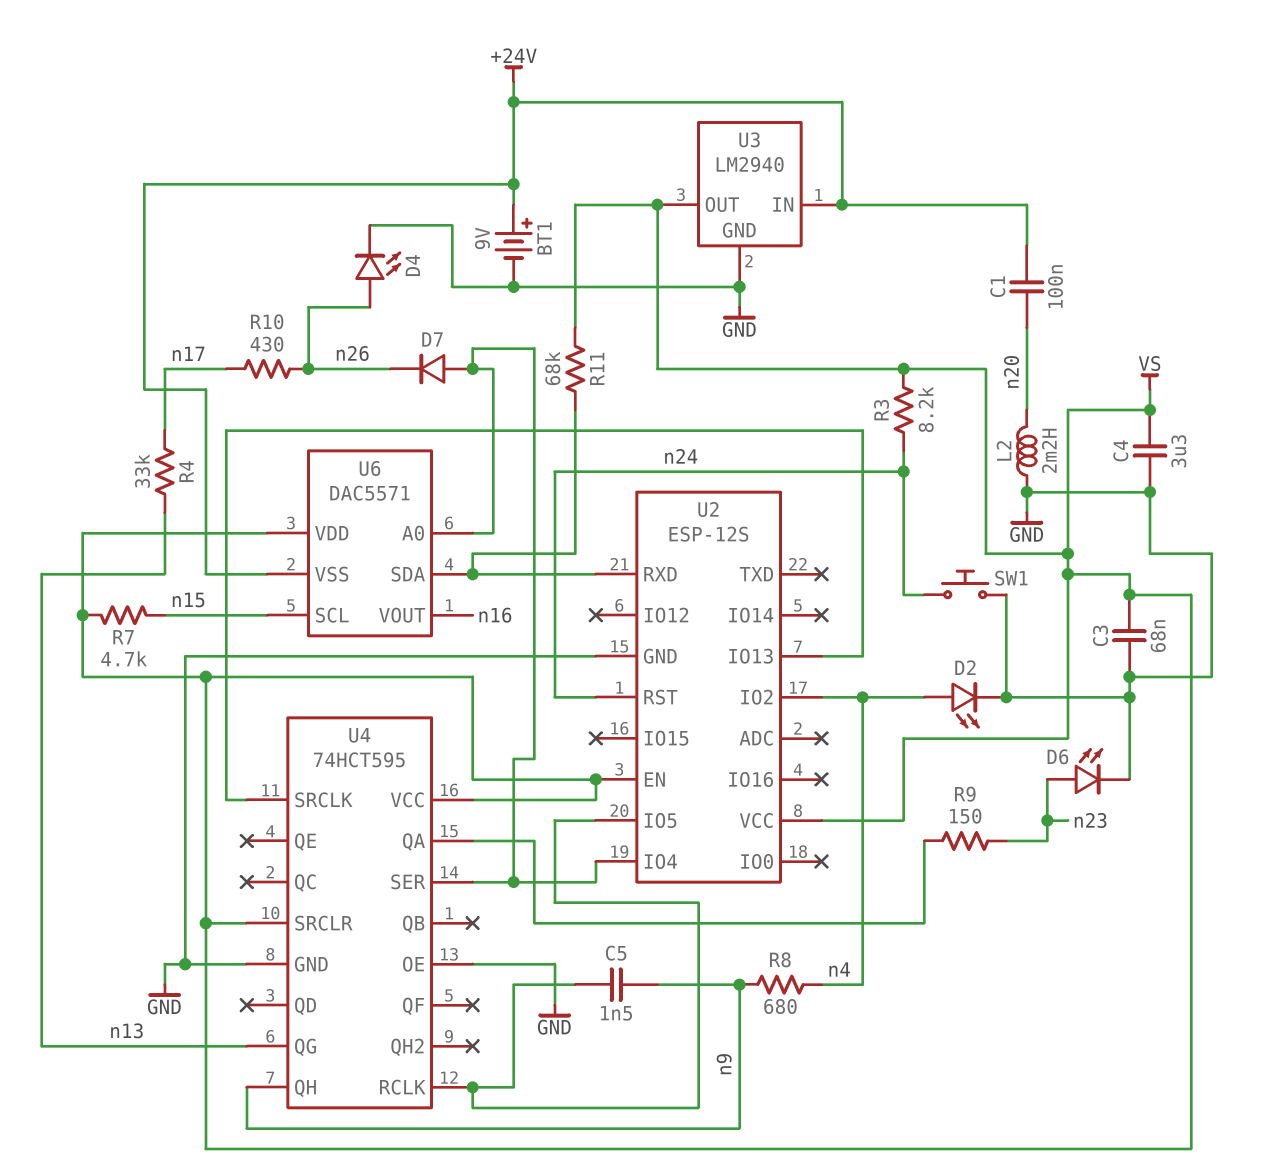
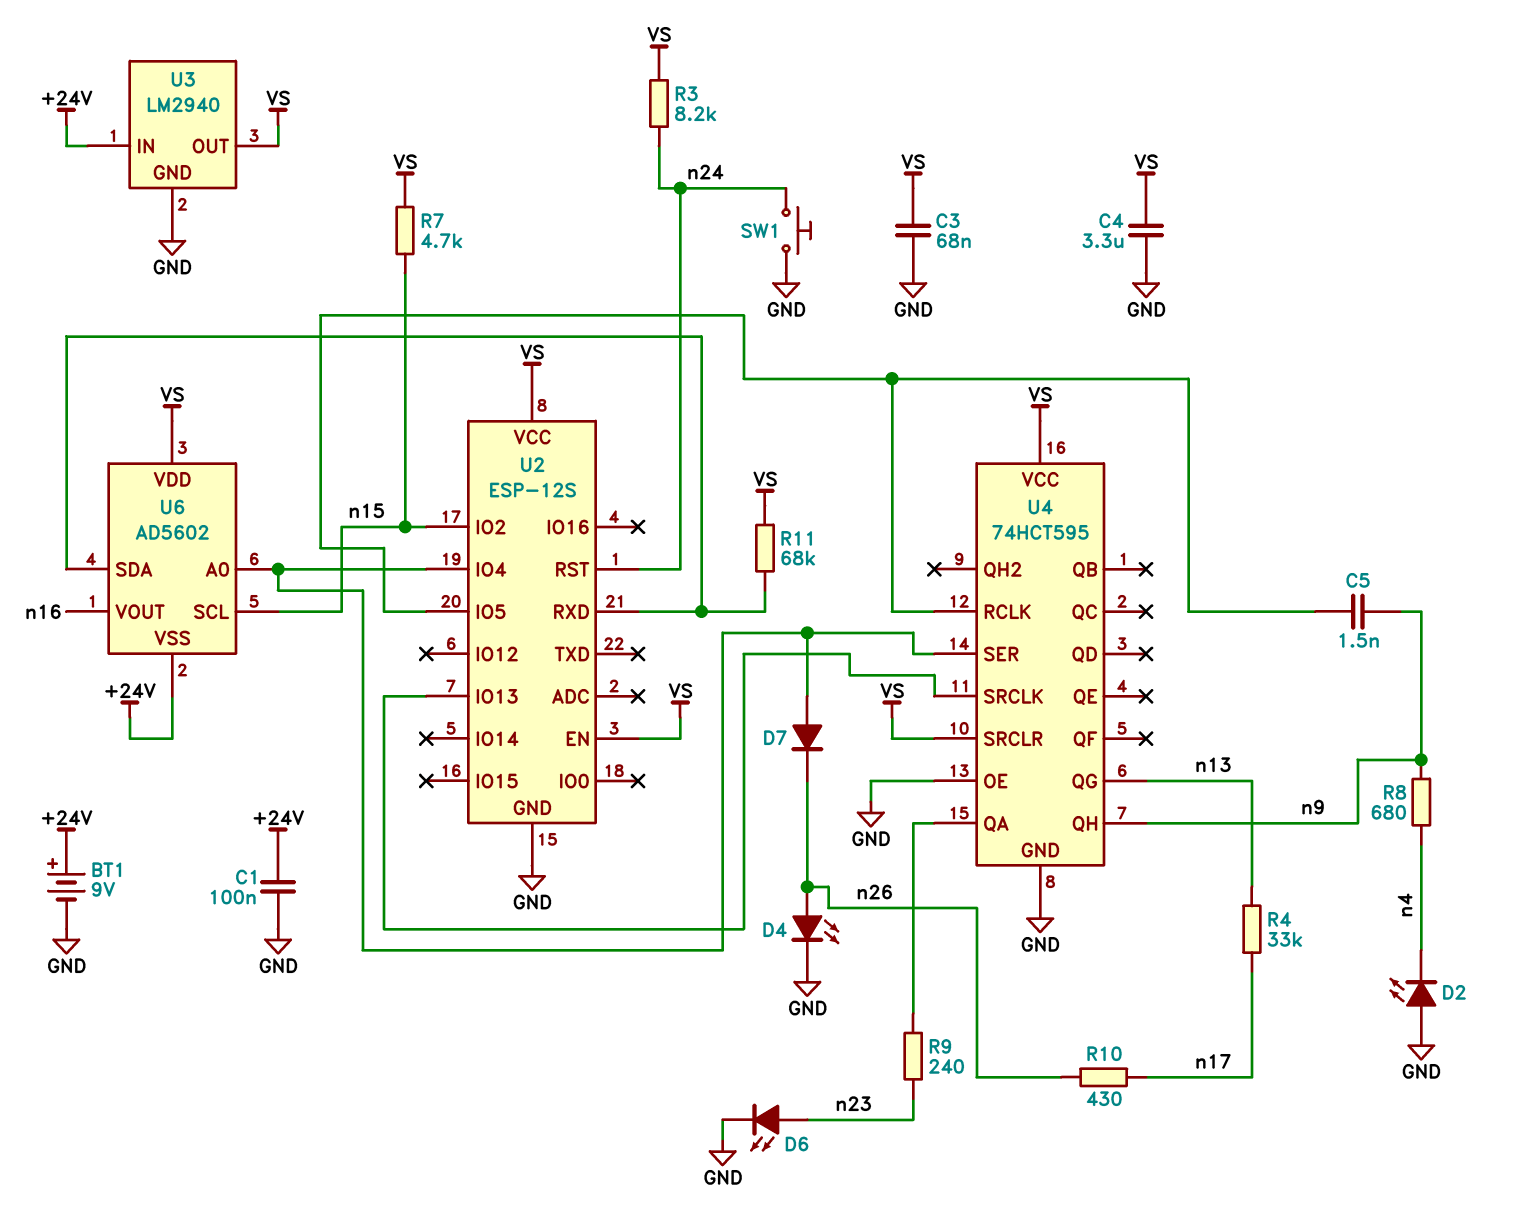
C1: 100nF (+24V, n20) -> 100nF (+24V, GND)
D2: LED (A n4, K GND) -> LED (A GND, K n4)
L2: 2.2mH (GND, n20) -> none
R9: 150 (U4/QA, n23) -> 240 (U4/QA, n23)
U2 pin IO2: n4 -> n15
U6: DAC5571 -> AD5602

